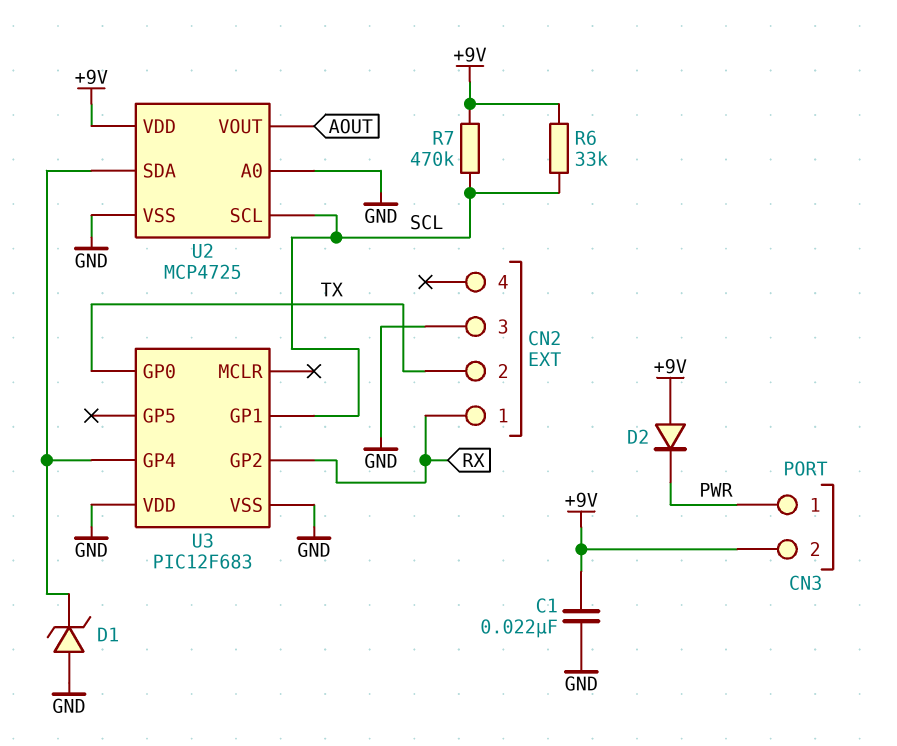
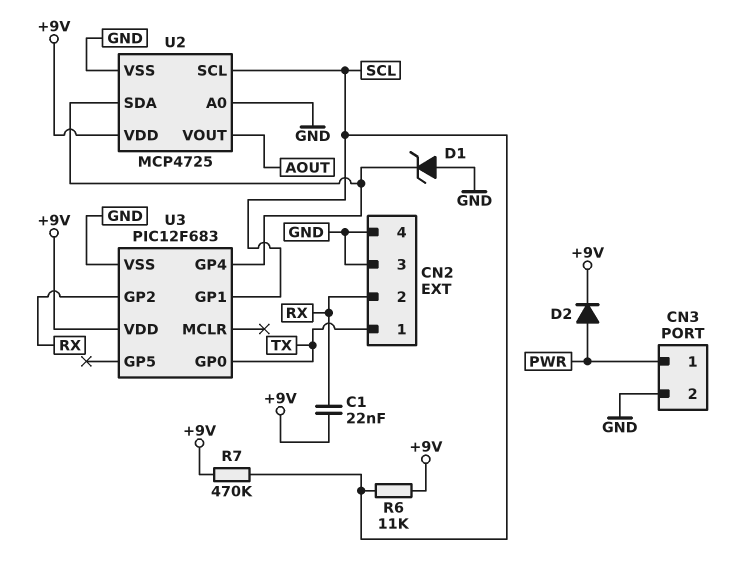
C1: 22nF (+9V, GND) -> 22nF (+9V, RX)
CN2 pin 1: RX -> TX
CN2 pin 2: TX -> RX
CN2 pin 4: none -> GND
CN3 pin 2: +9V -> GND
D2: diode (A +9V, K PWR) -> diode (A PWR, K +9V)
R6: 33k (+9V, SCL) -> 11k (+9V, SCL)
U3 pin VDD: GND -> +9V

